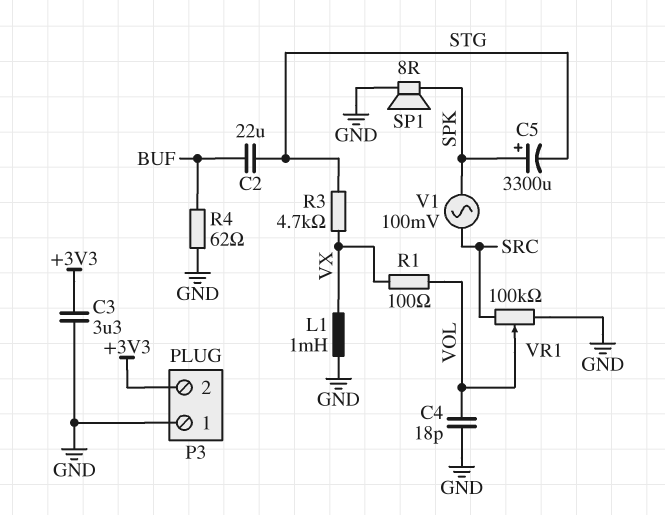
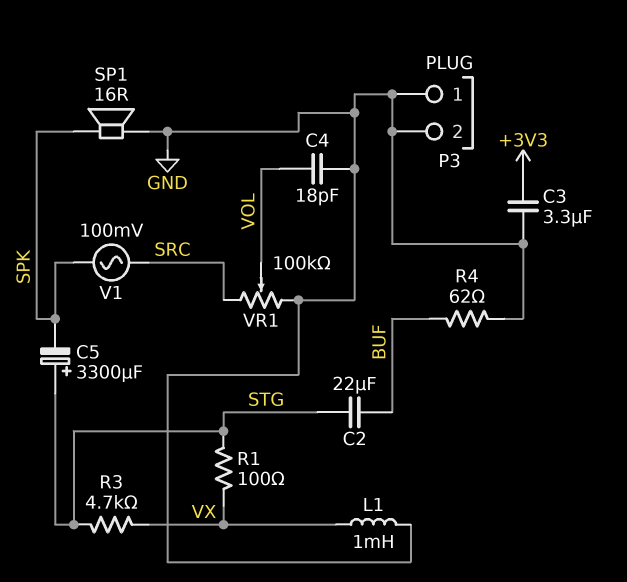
C5: 3300uF (plus SPK, minus STG) -> 3300uF (plus STG, minus SPK)
P3 pin 2: +3V3 -> GND
R1: 100 (VOL, VX) -> 100 (STG, VX)
SP1: speaker 8R (GND, SPK) -> speaker 16R (GND, SPK)

